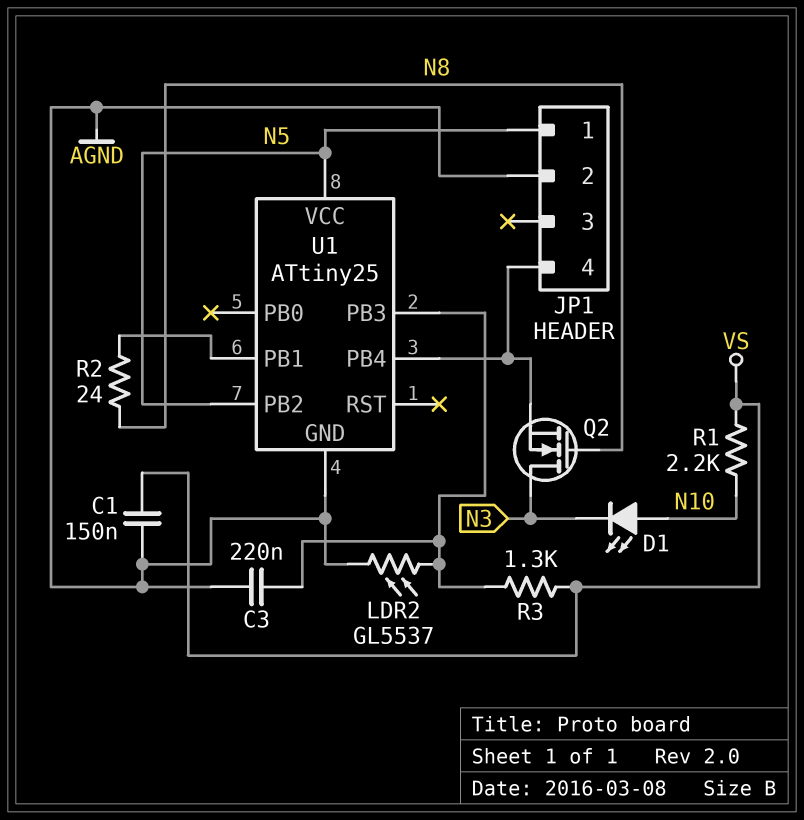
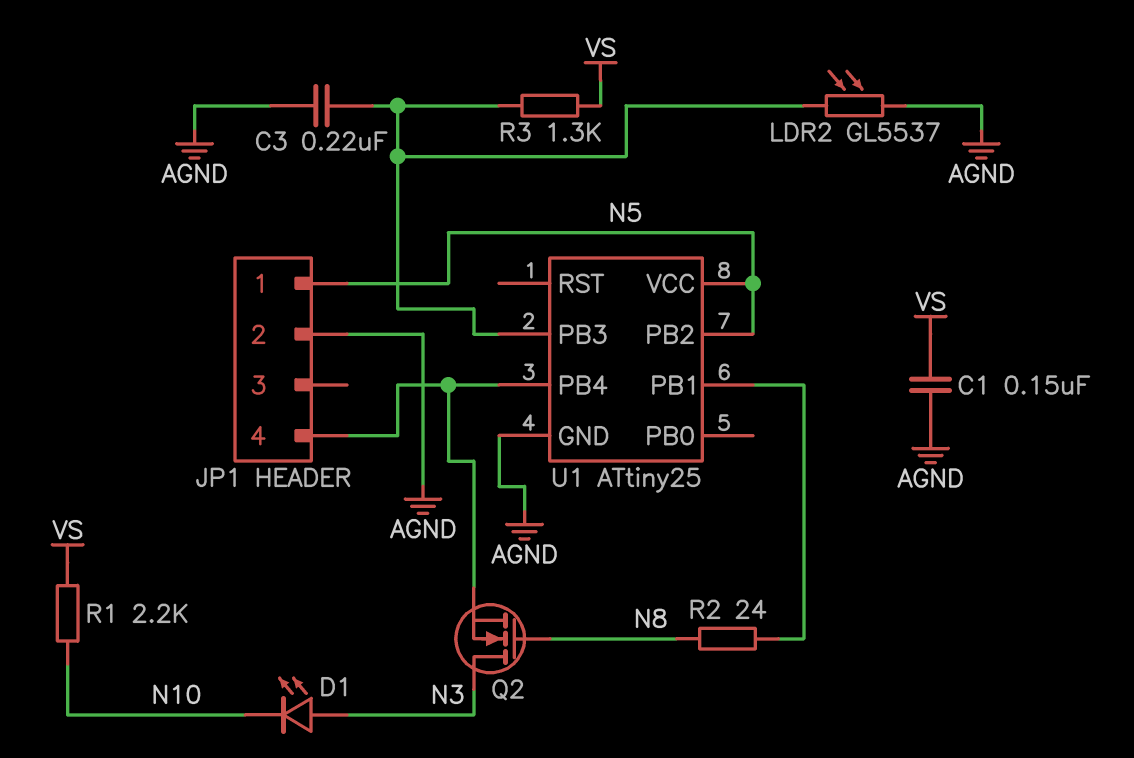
D1: LED (A N10, K N3) -> LED (A N3, K N10)

